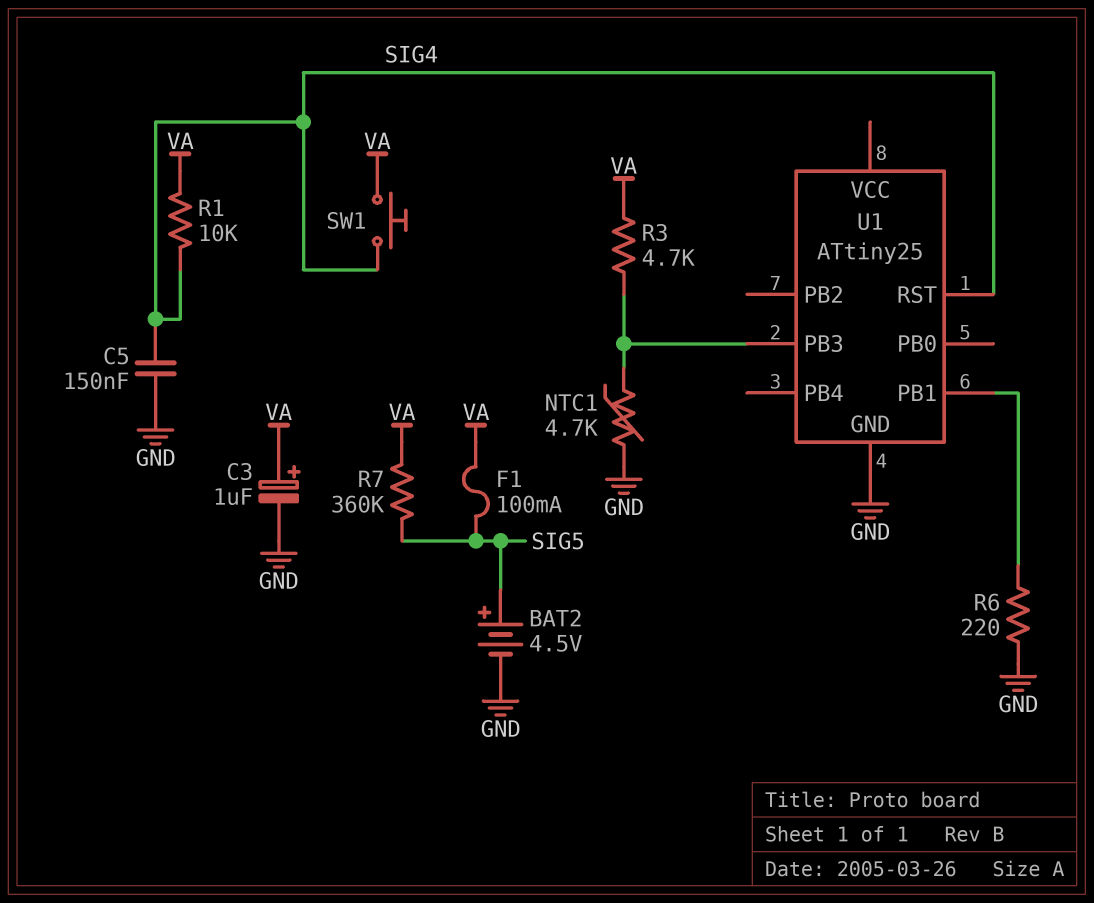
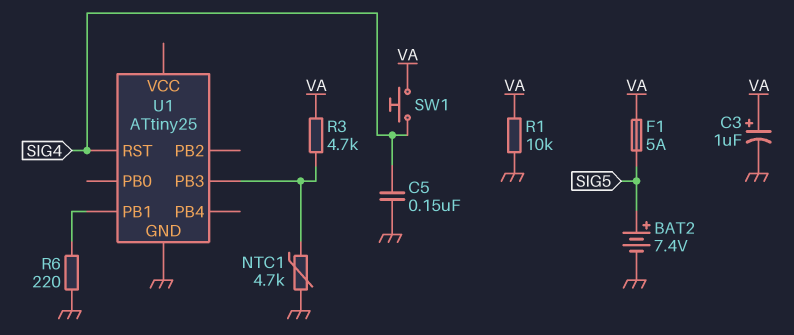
BAT2: 4.5V (plus SIG5, minus GND) -> 7.4V (plus SIG5, minus GND)
F1: 100mA (SIG5, VA) -> 5A (SIG5, VA)
R1: 10k (SIG4, VA) -> 10k (GND, VA)
R7: 360k (SIG5, VA) -> none

